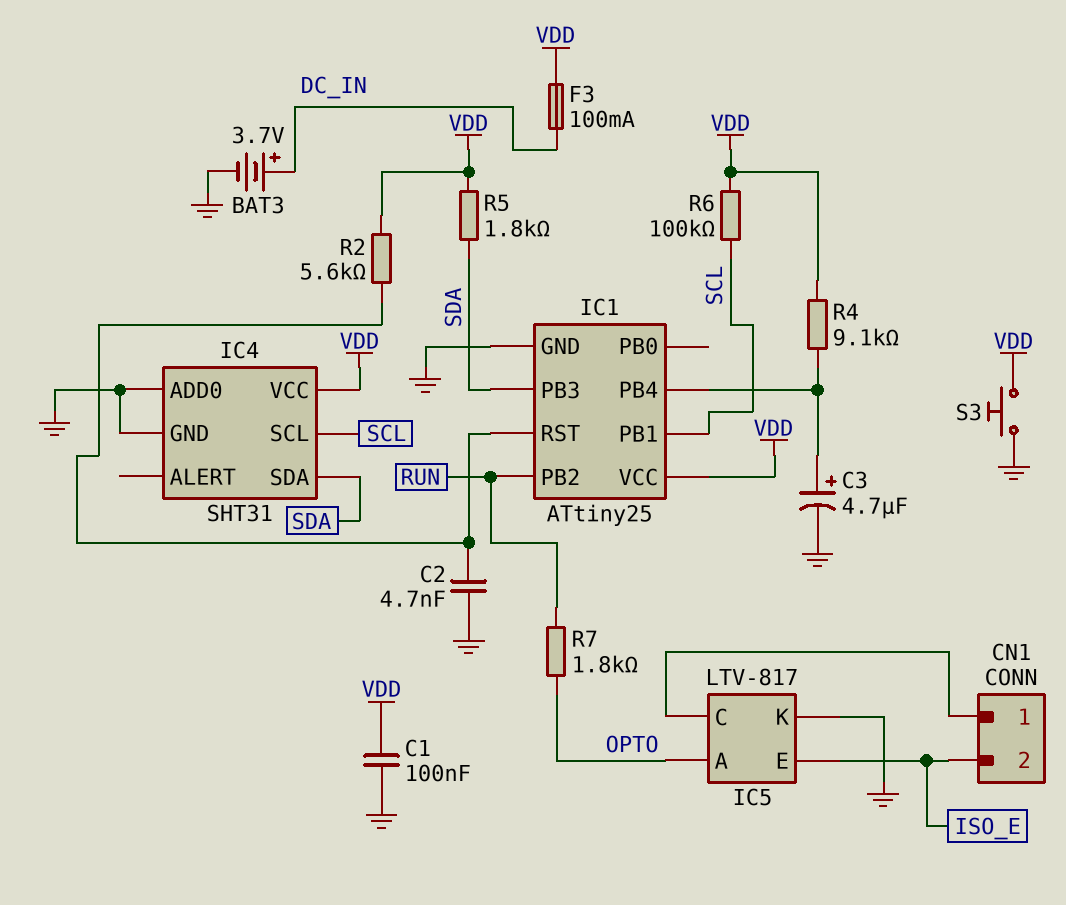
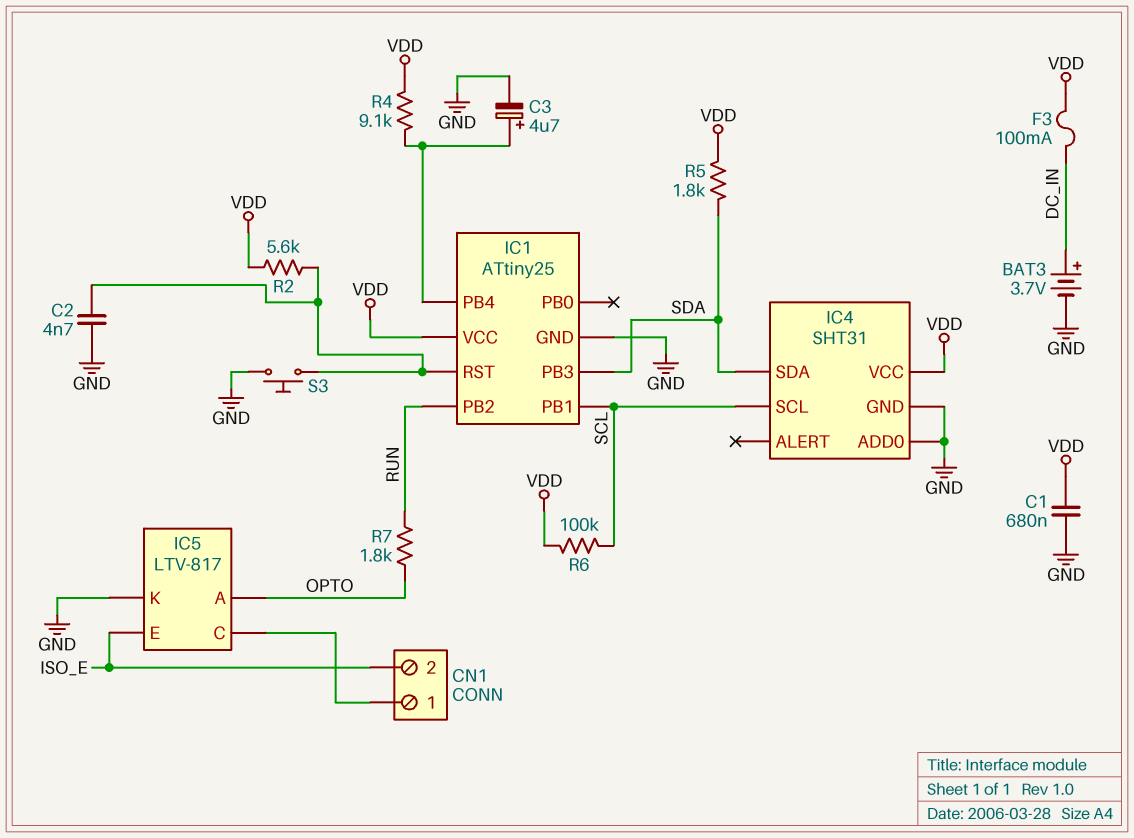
C1: 100nF (GND, VDD) -> 680nF (GND, VDD)
S3: button (GND, VDD) -> button (GND, IC1/RST)

